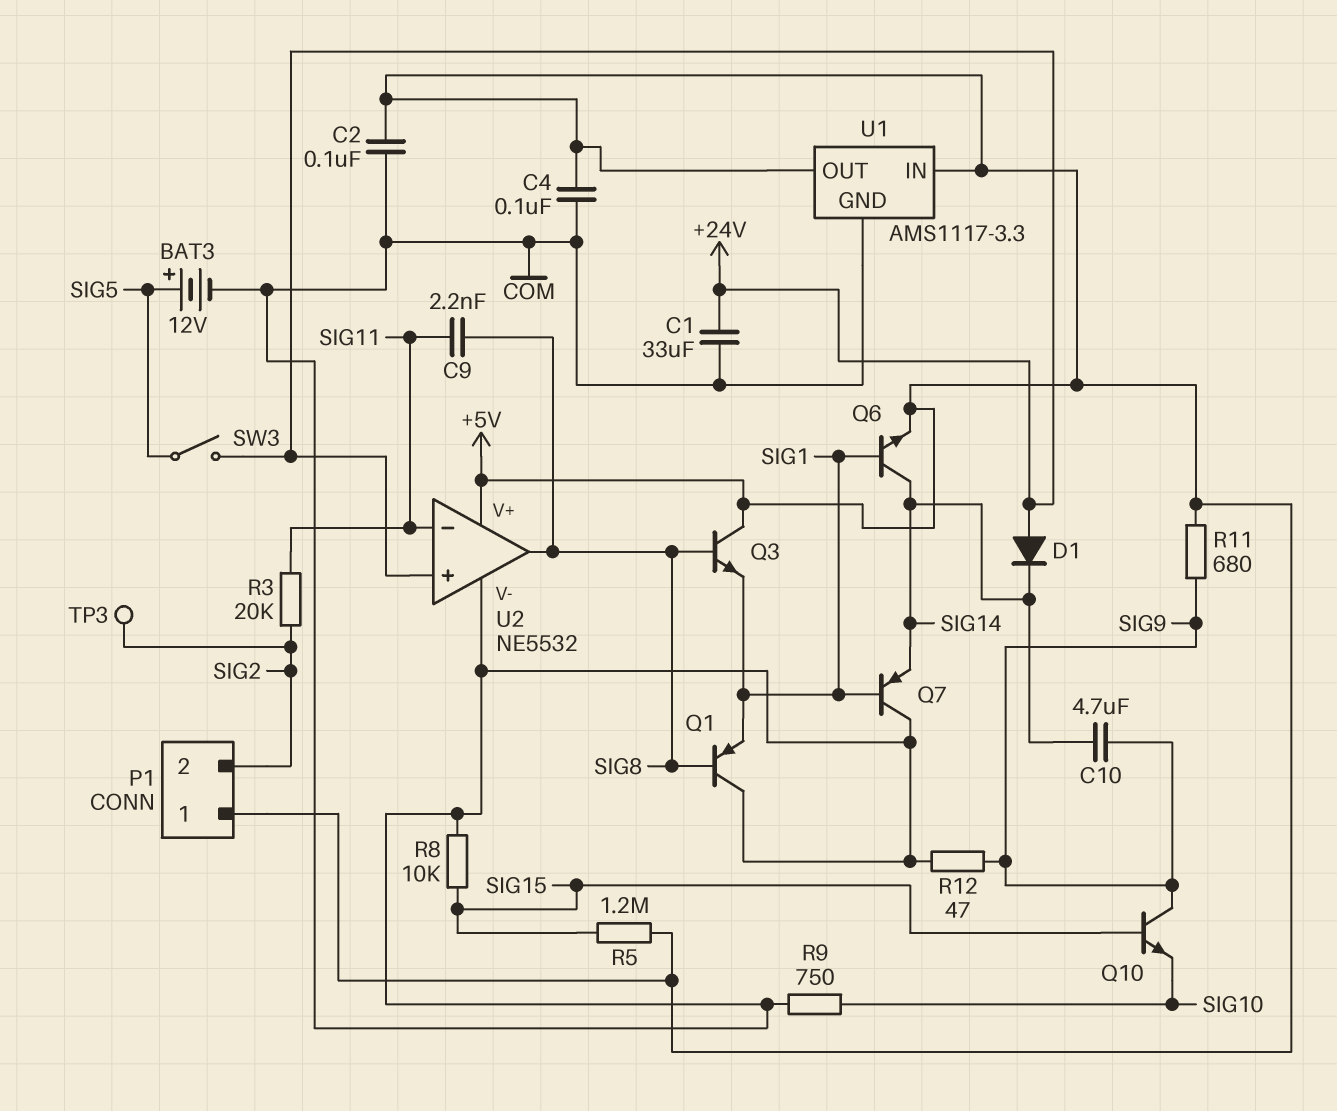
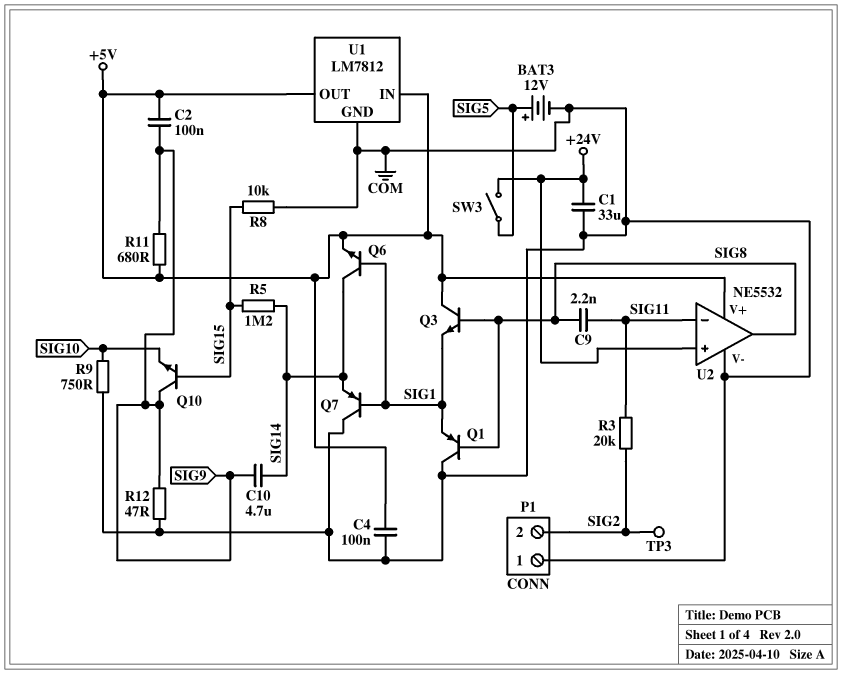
C2: 100nF (+5V, COM) -> 100nF (+5V, SIG9)
D1: diode (A +24V, K SIG14) -> none
P1 pin 1: +5V -> COM
R5: 1.2M (+5V, SIG15) -> 1.2M (SIG14, SIG15)
U1: AMS1117-3.3 -> LM7812

